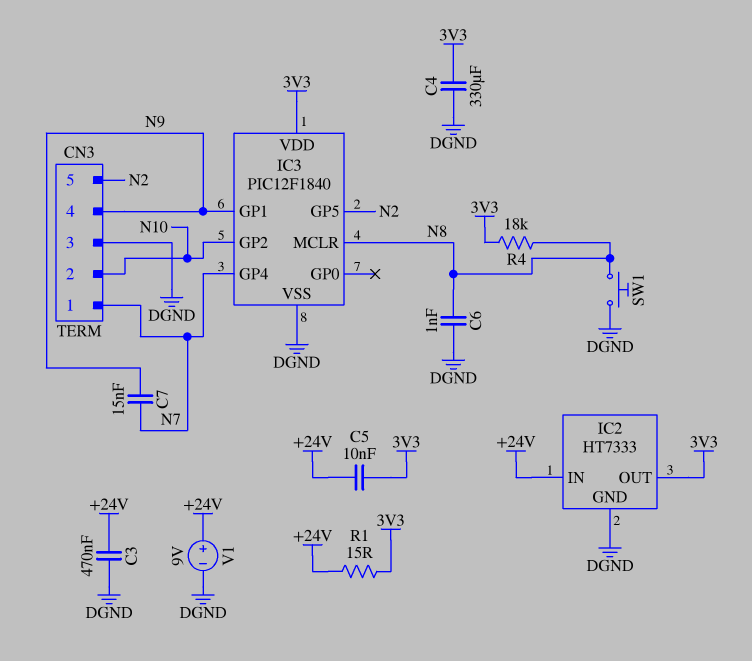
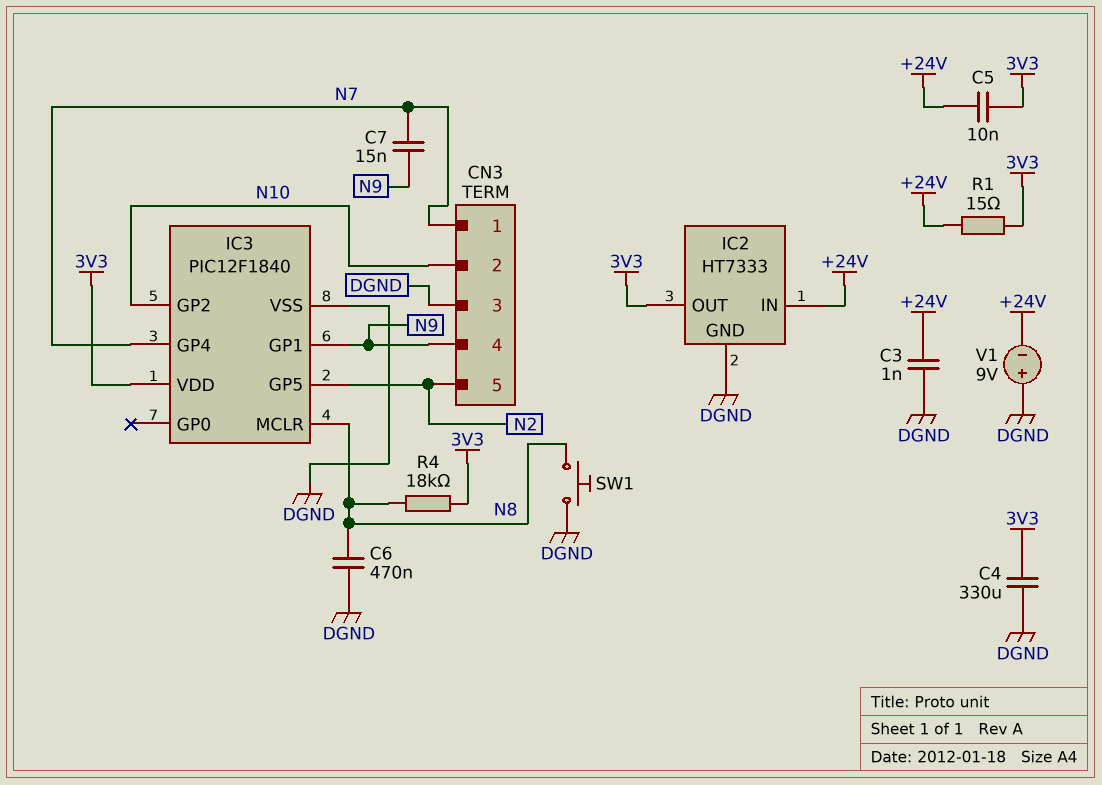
C3: 470nF (+24V, DGND) -> 1nF (+24V, DGND)
C6: 1nF (DGND, N8) -> 470nF (DGND, N8)
V1: 9V (plus +24V, minus DGND) -> 9V (plus DGND, minus +24V)

